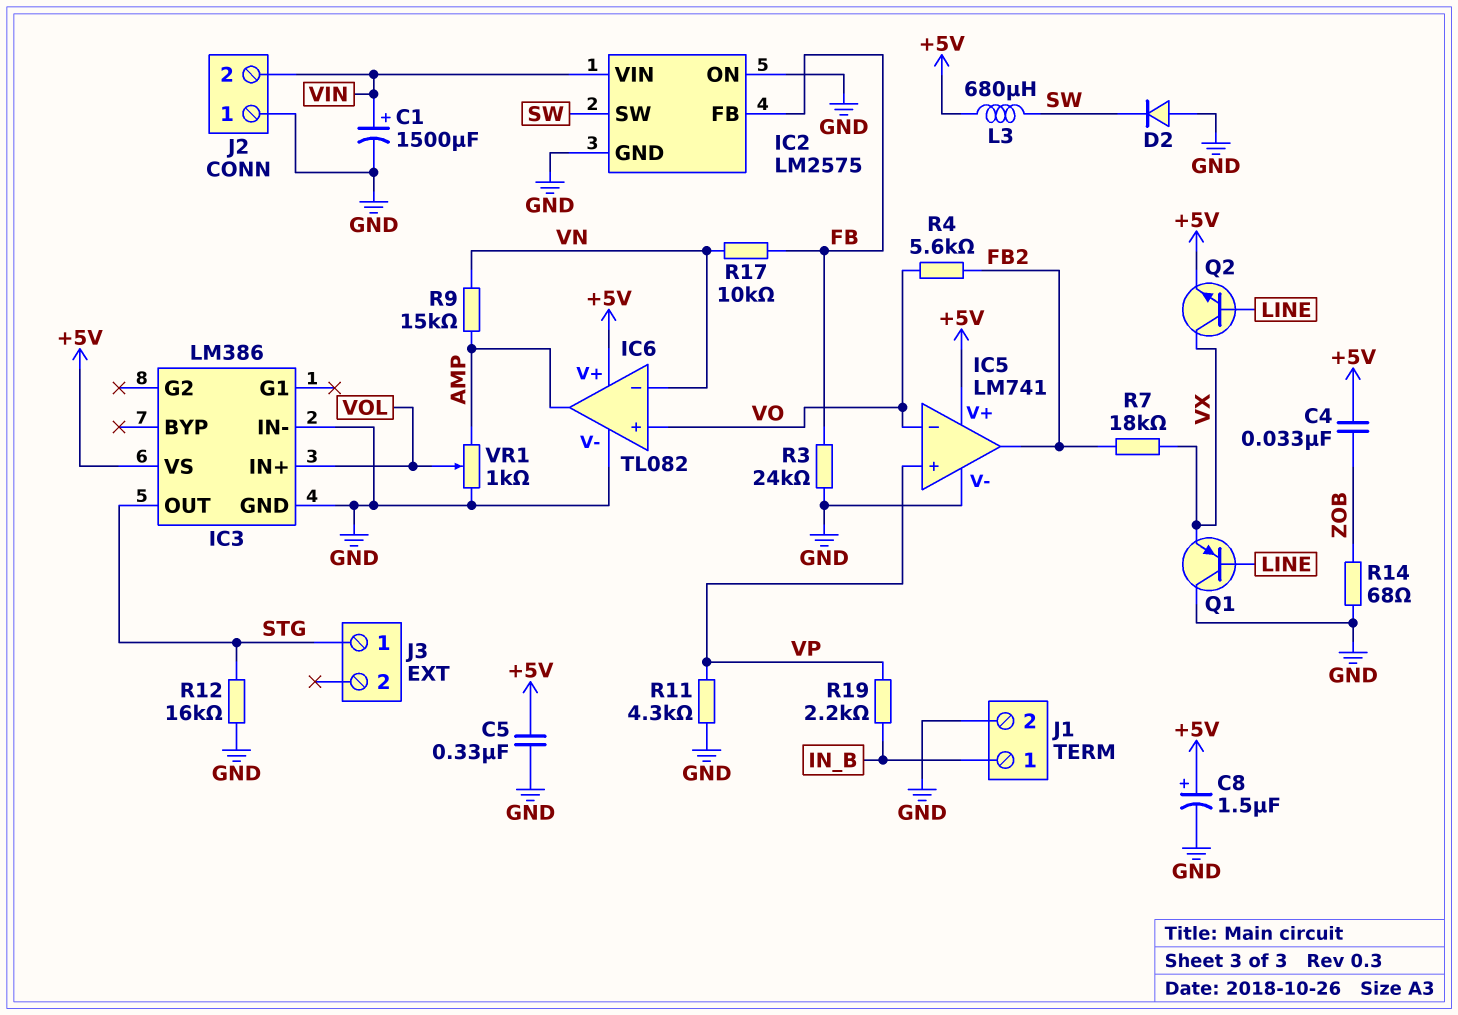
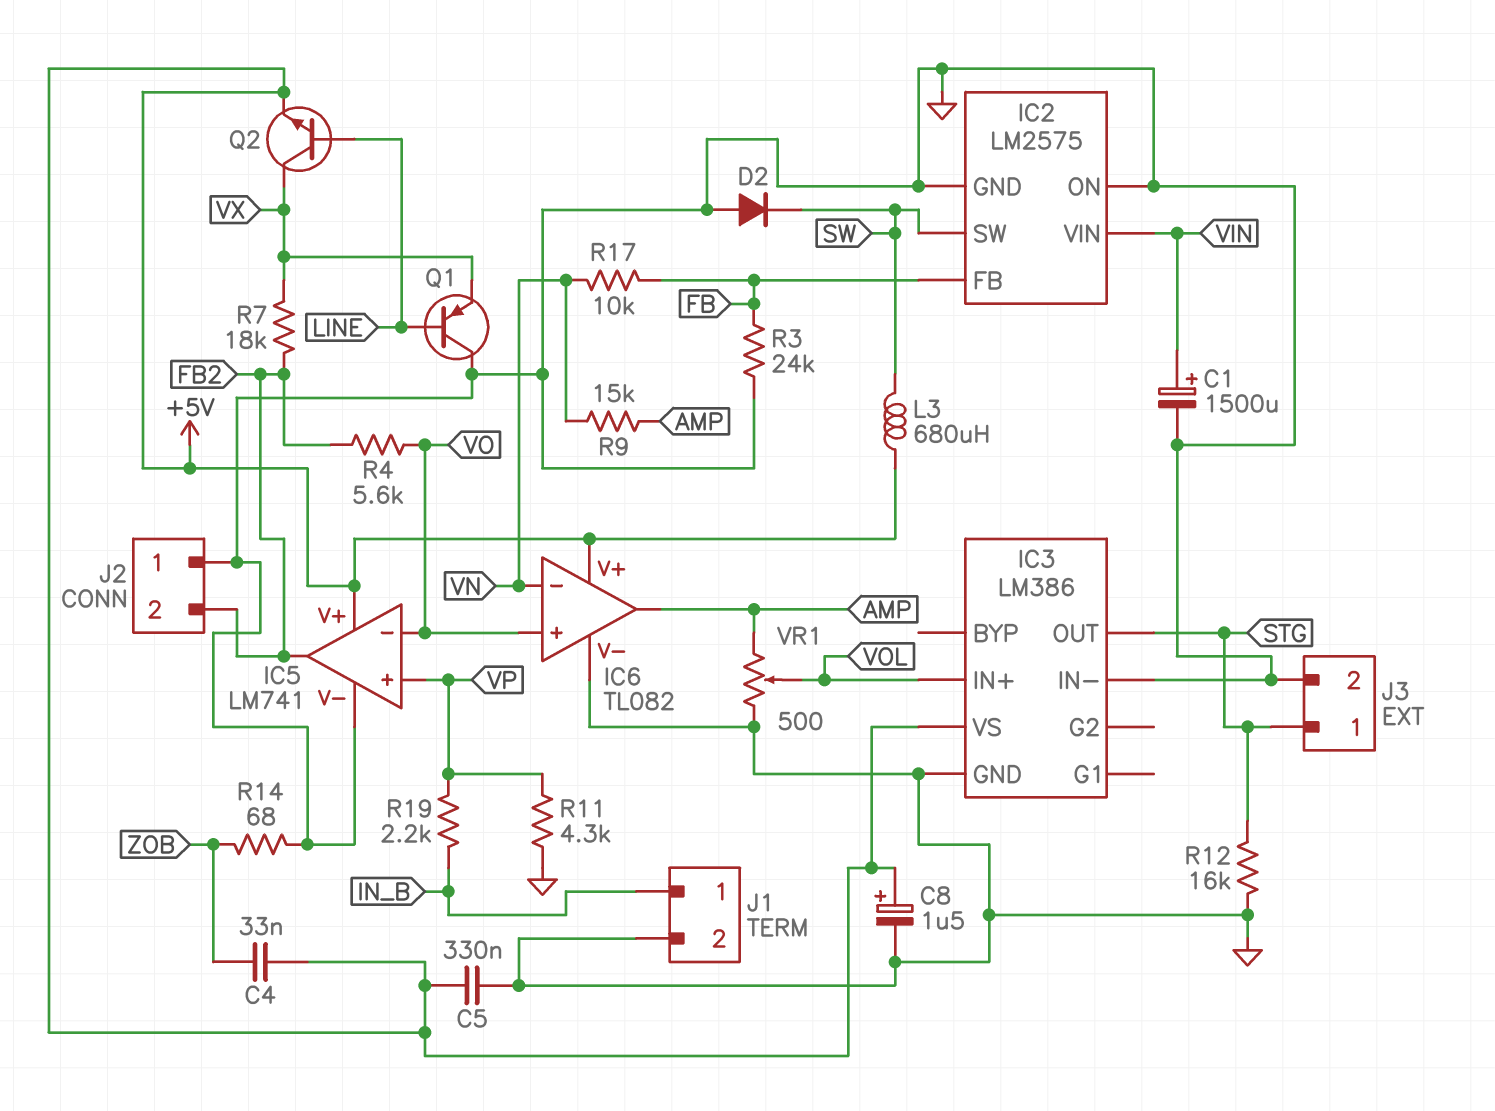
J2 pin 2: VIN -> FB2
J3 pin 2: none -> GND
VR1: 1k (AMP, GND, wiper VOL) -> 500 (AMP, GND, wiper VOL)

